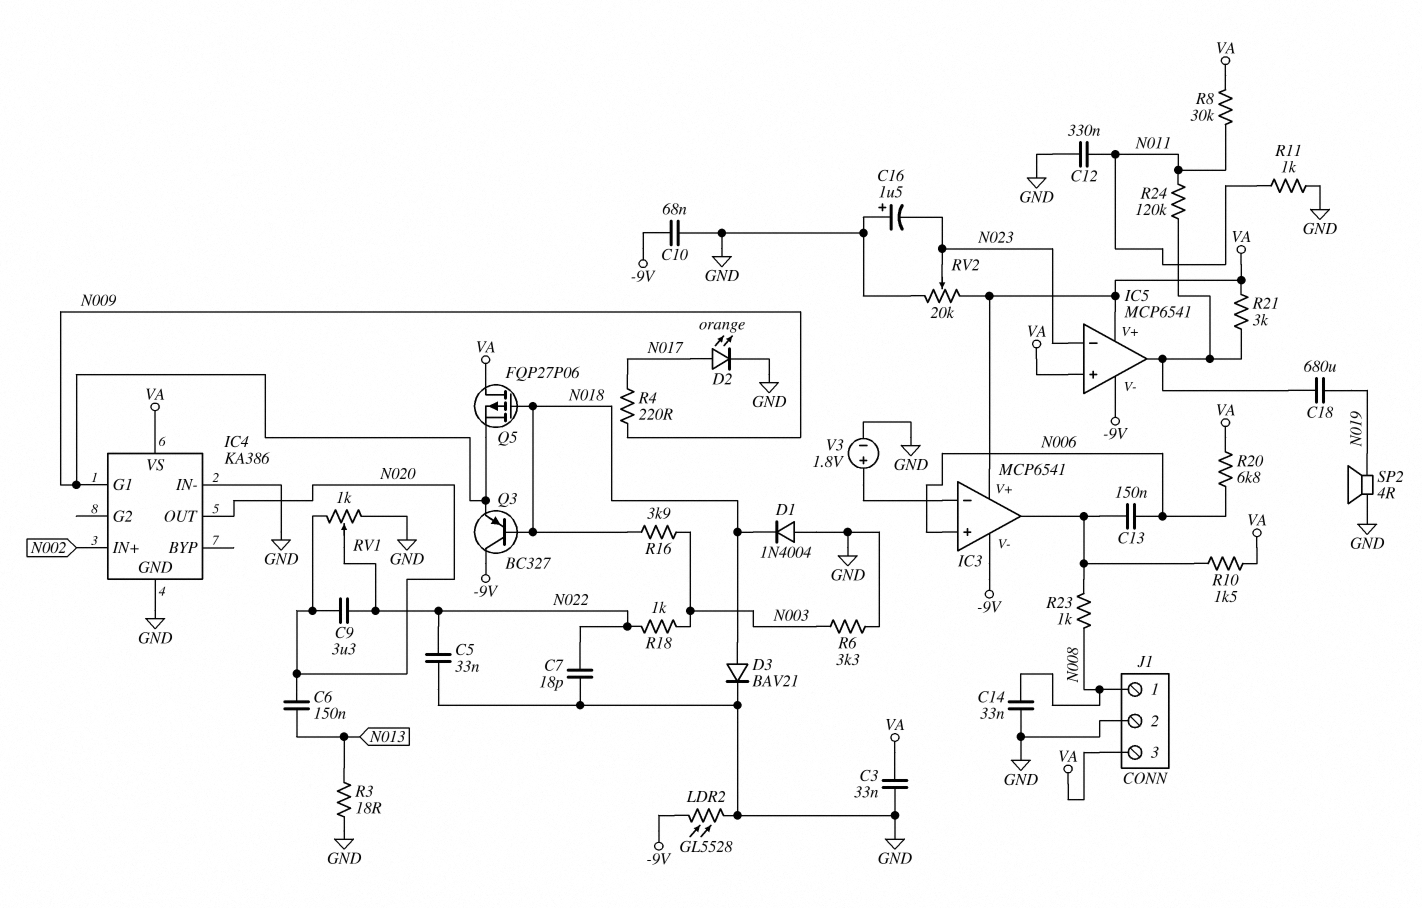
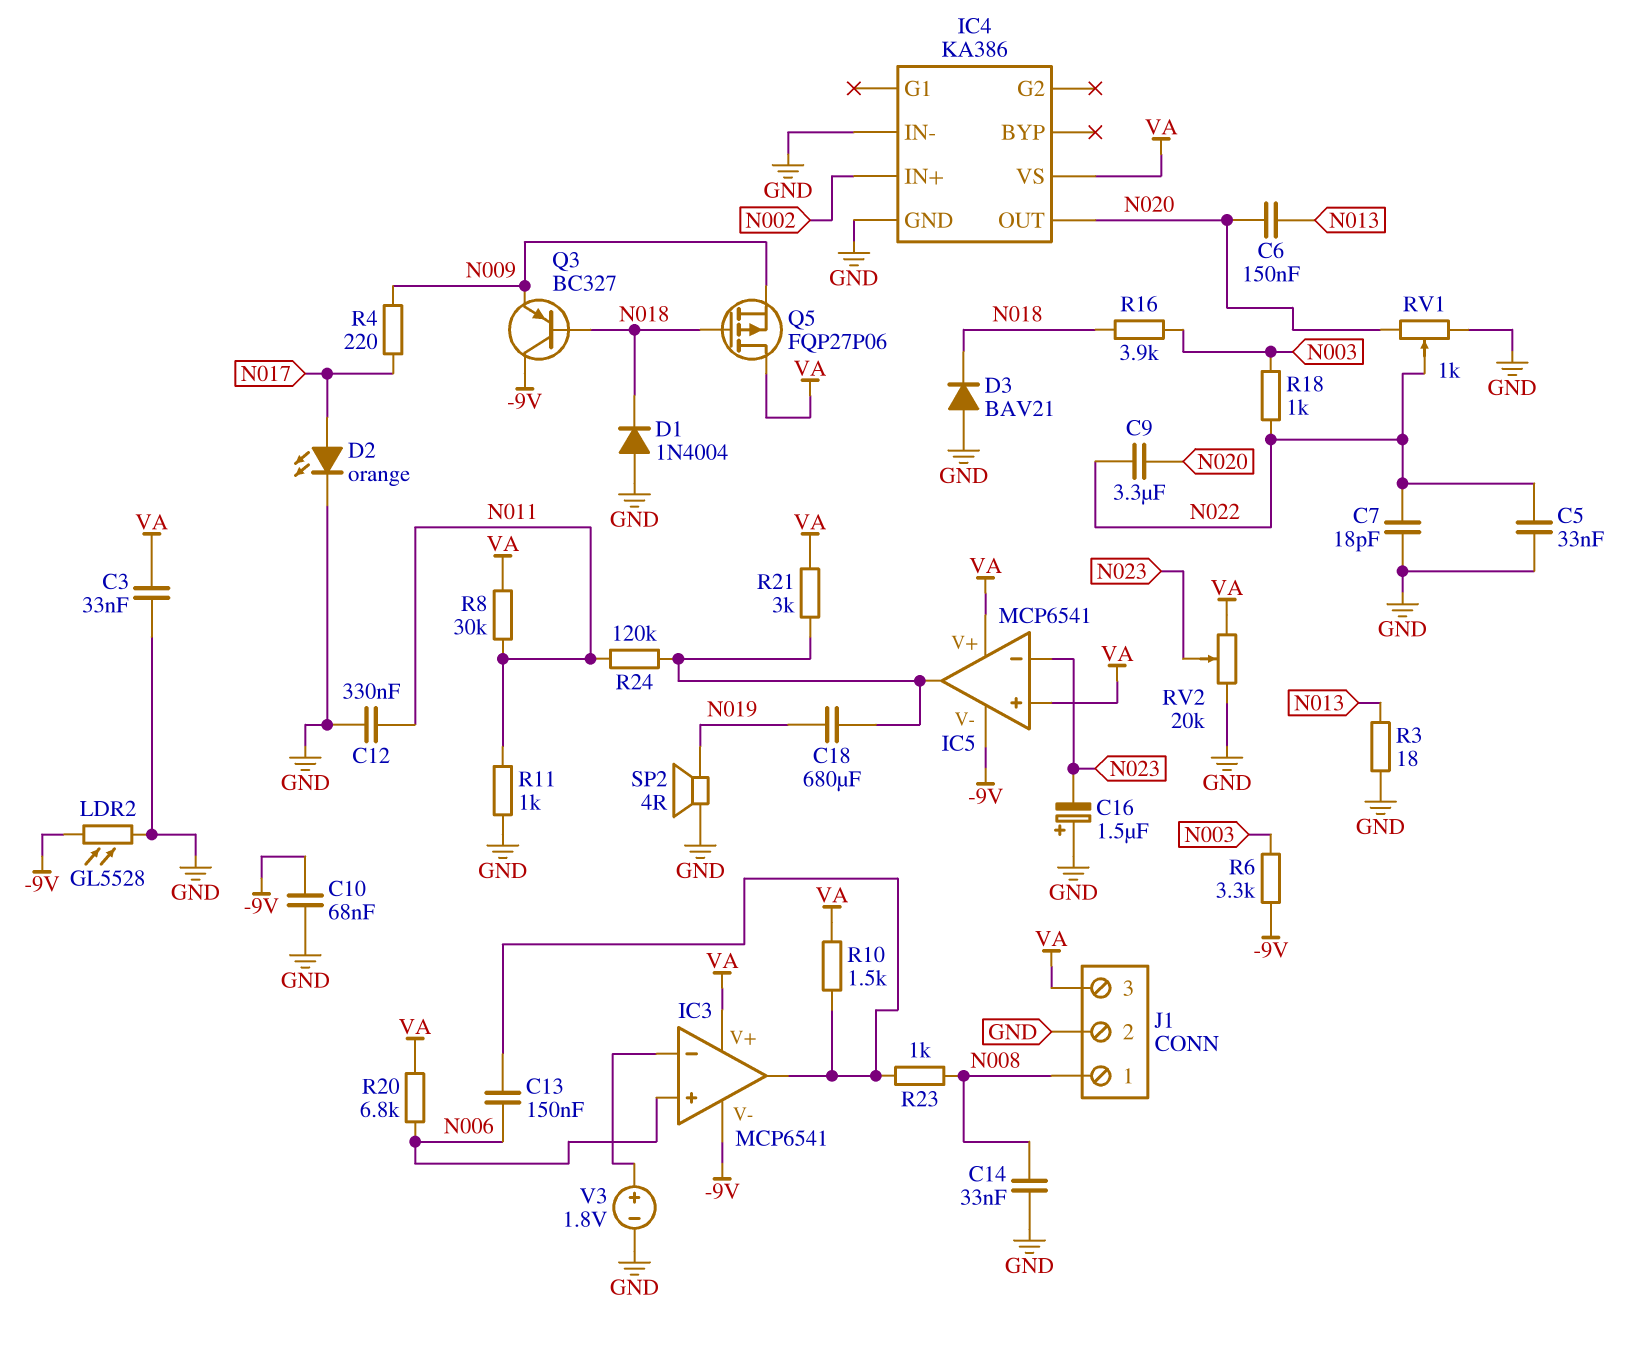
D3: diode BAV21 (A N018, K GND) -> diode BAV21 (A GND, K N018)
IC4 pin G1: N009 -> none
R6: 3.3k (GND, N003) -> 3.3k (-9V, N003)

